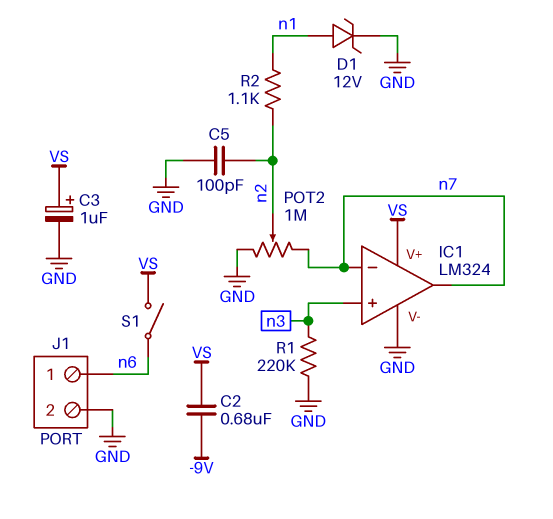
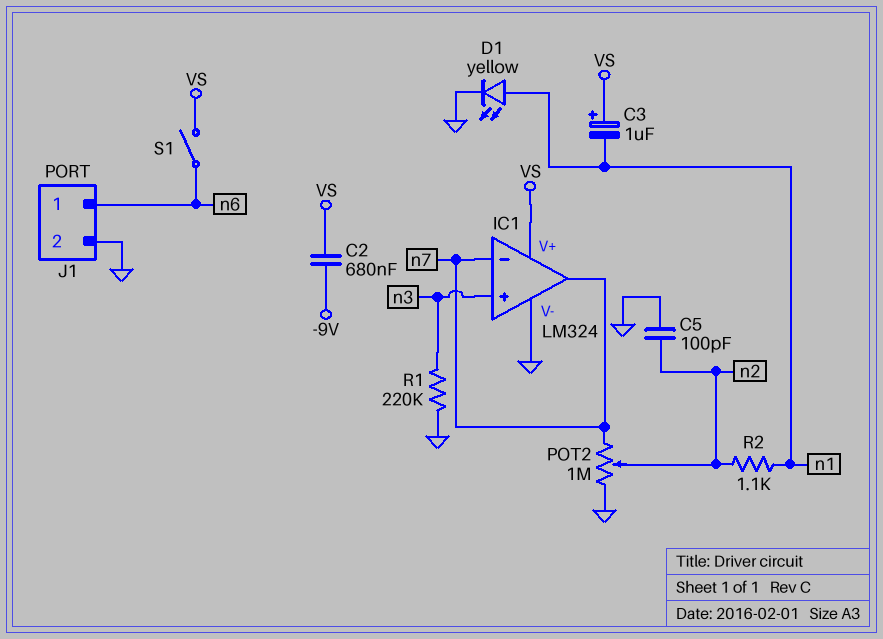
C3: 1uF (plus VS, minus GND) -> 1uF (plus VS, minus n1)
D1: zener 12V (A n1, K GND) -> LED yellow (A n1, K GND)

